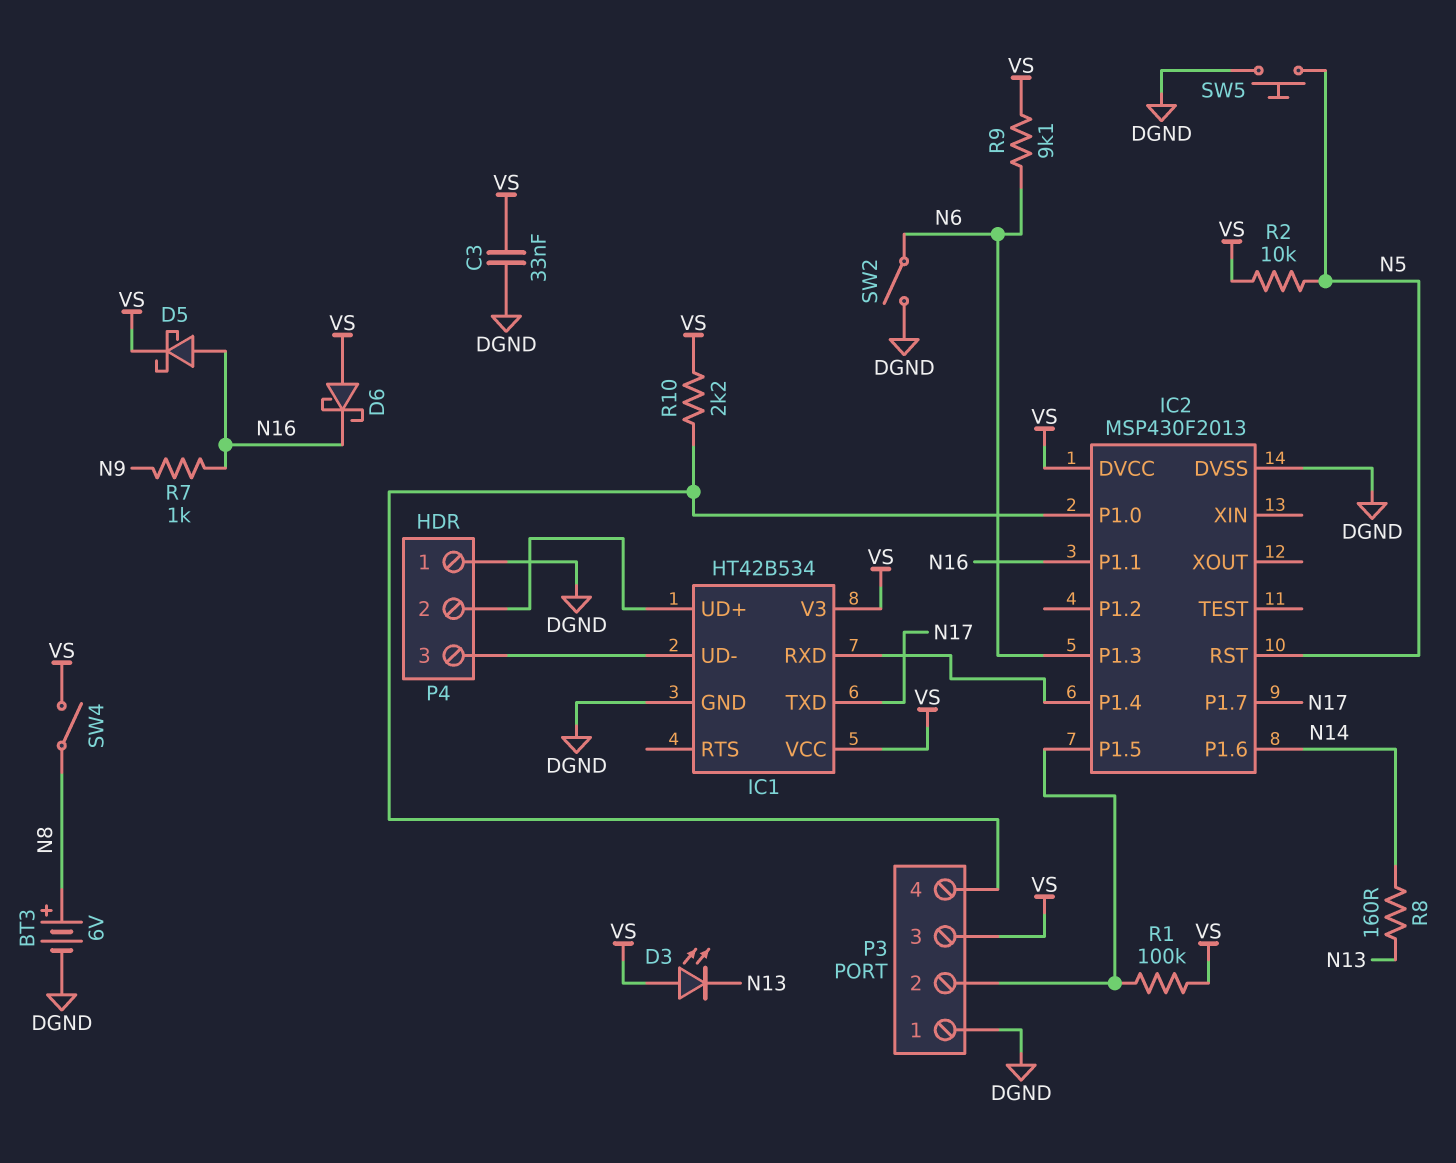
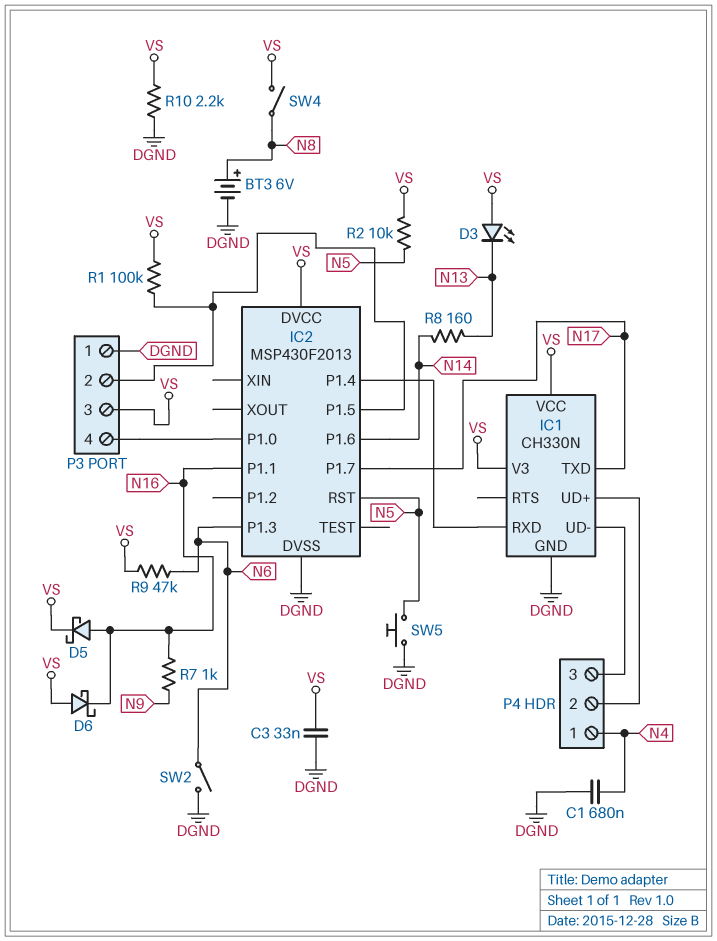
C1: none -> 680nF (DGND, N4)
IC1: HT42B534 -> CH330N
P4 pin 1: DGND -> N4
R9: 9.1k (N6, VS) -> 47k (N6, VS)
R10: 2.2k (IC2/P1.0, VS) -> 2.2k (DGND, VS)

